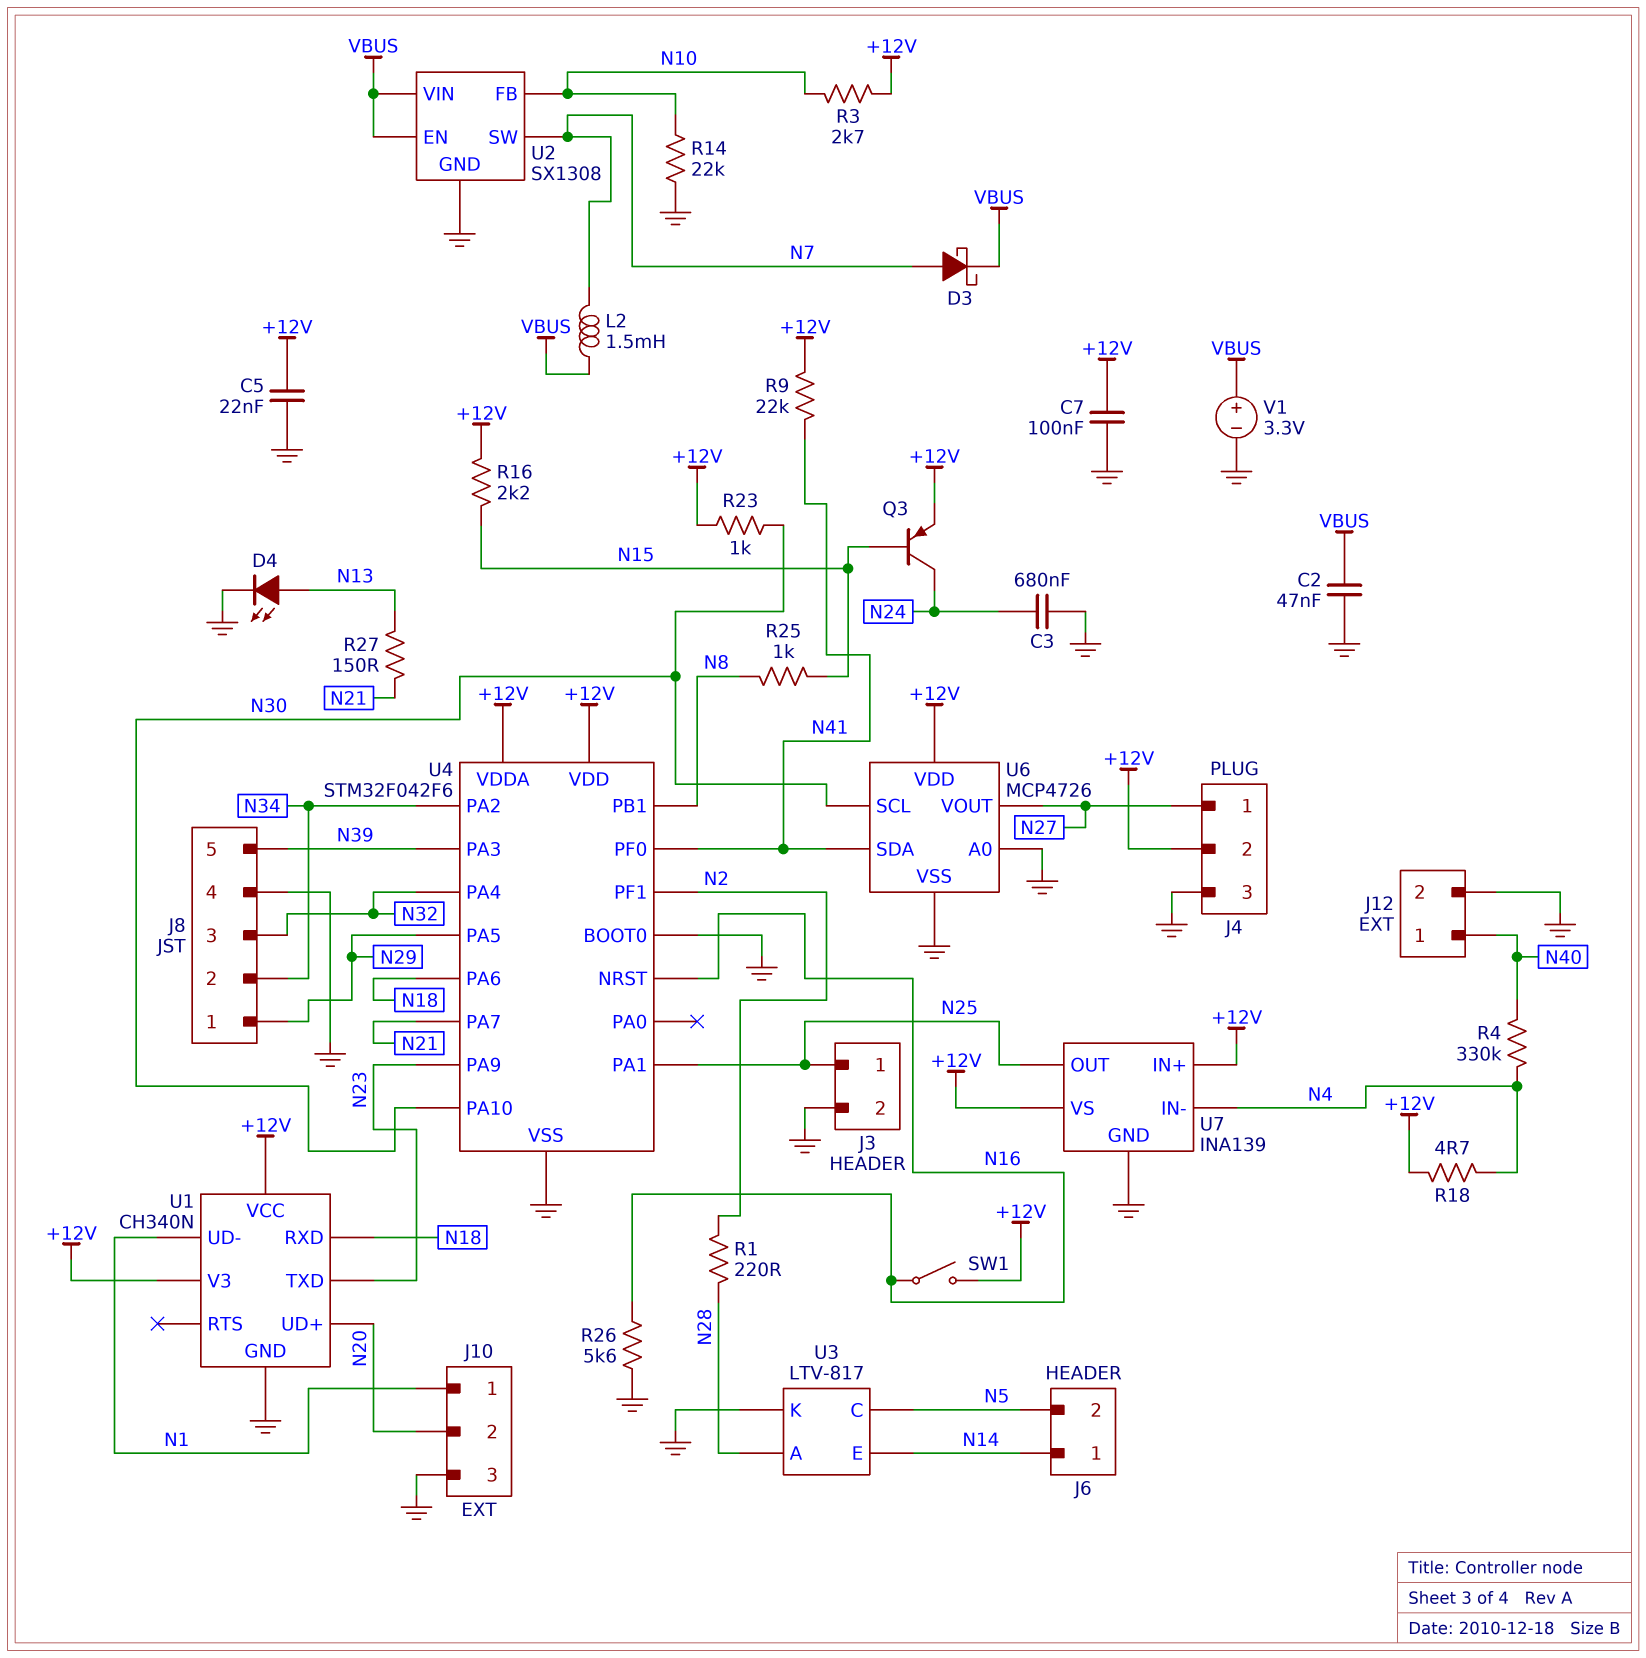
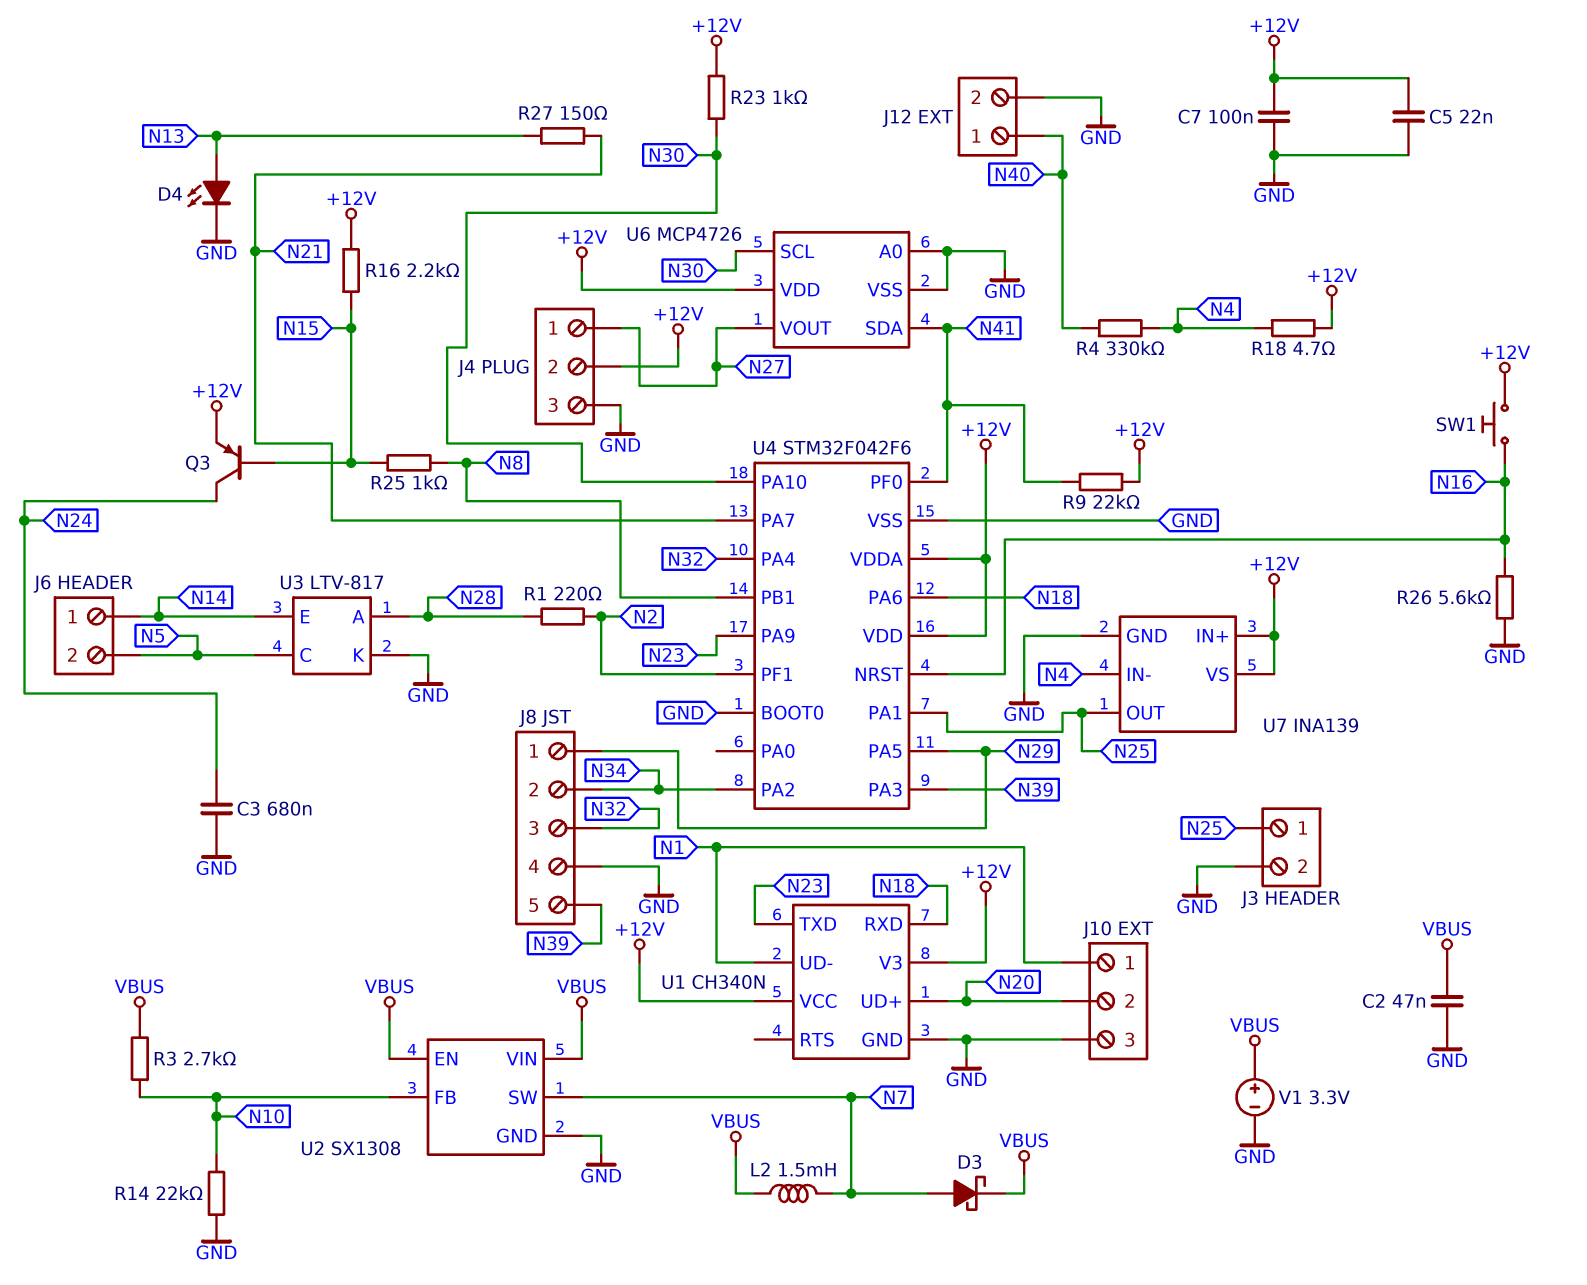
R3: 2.7k (+12V, N10) -> 2.7k (N10, VBUS)
SW1: switch (+12V, N16) -> button (+12V, N16)

